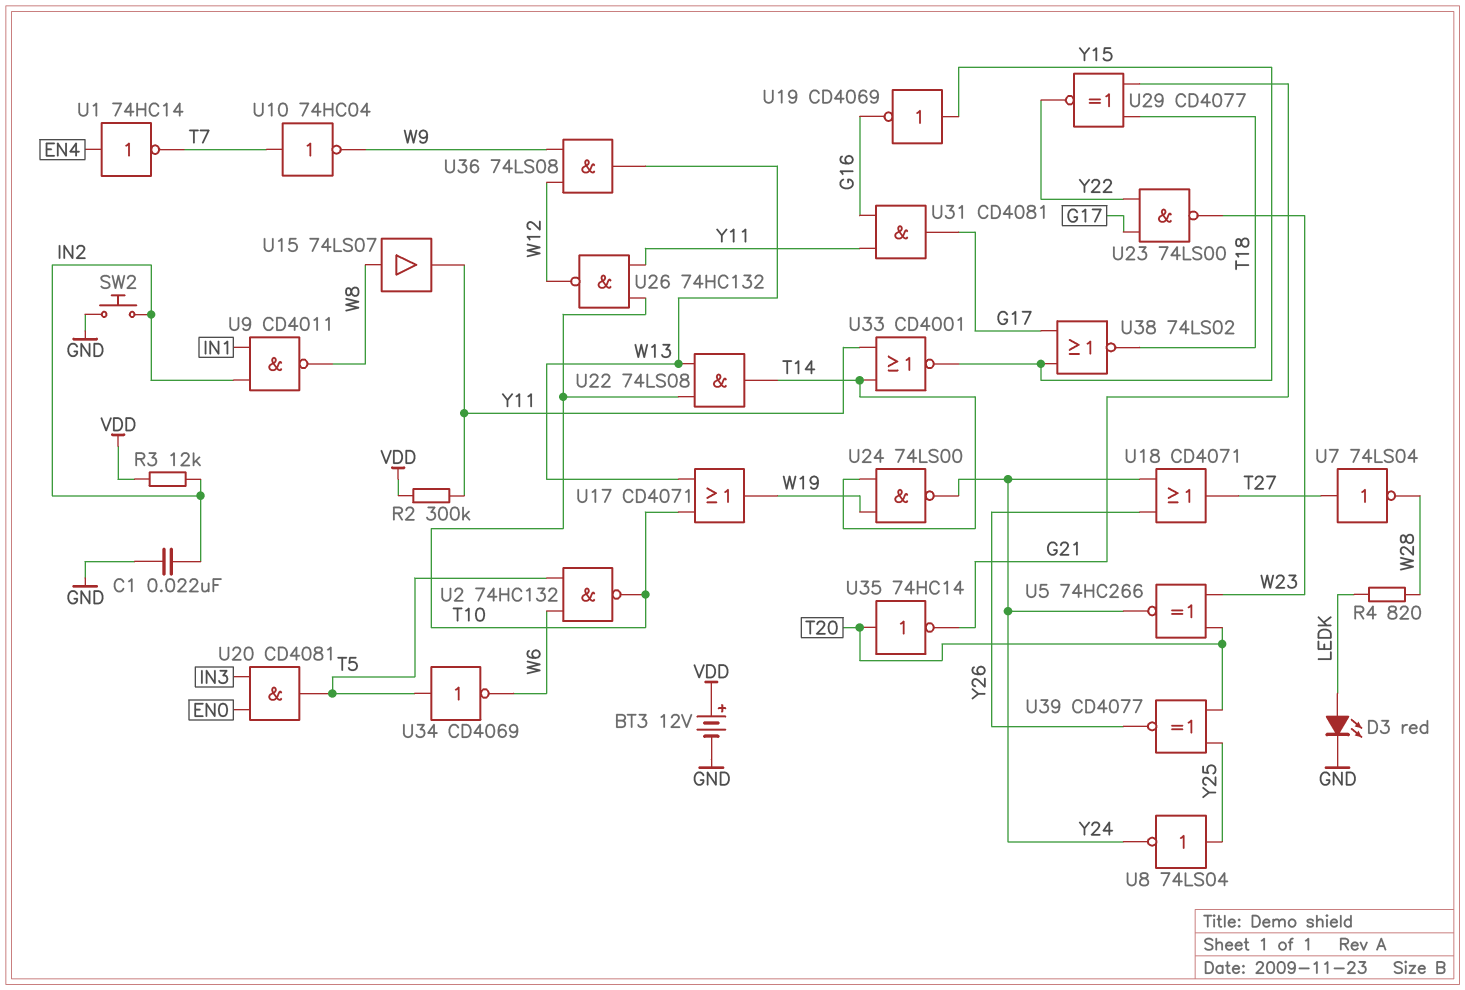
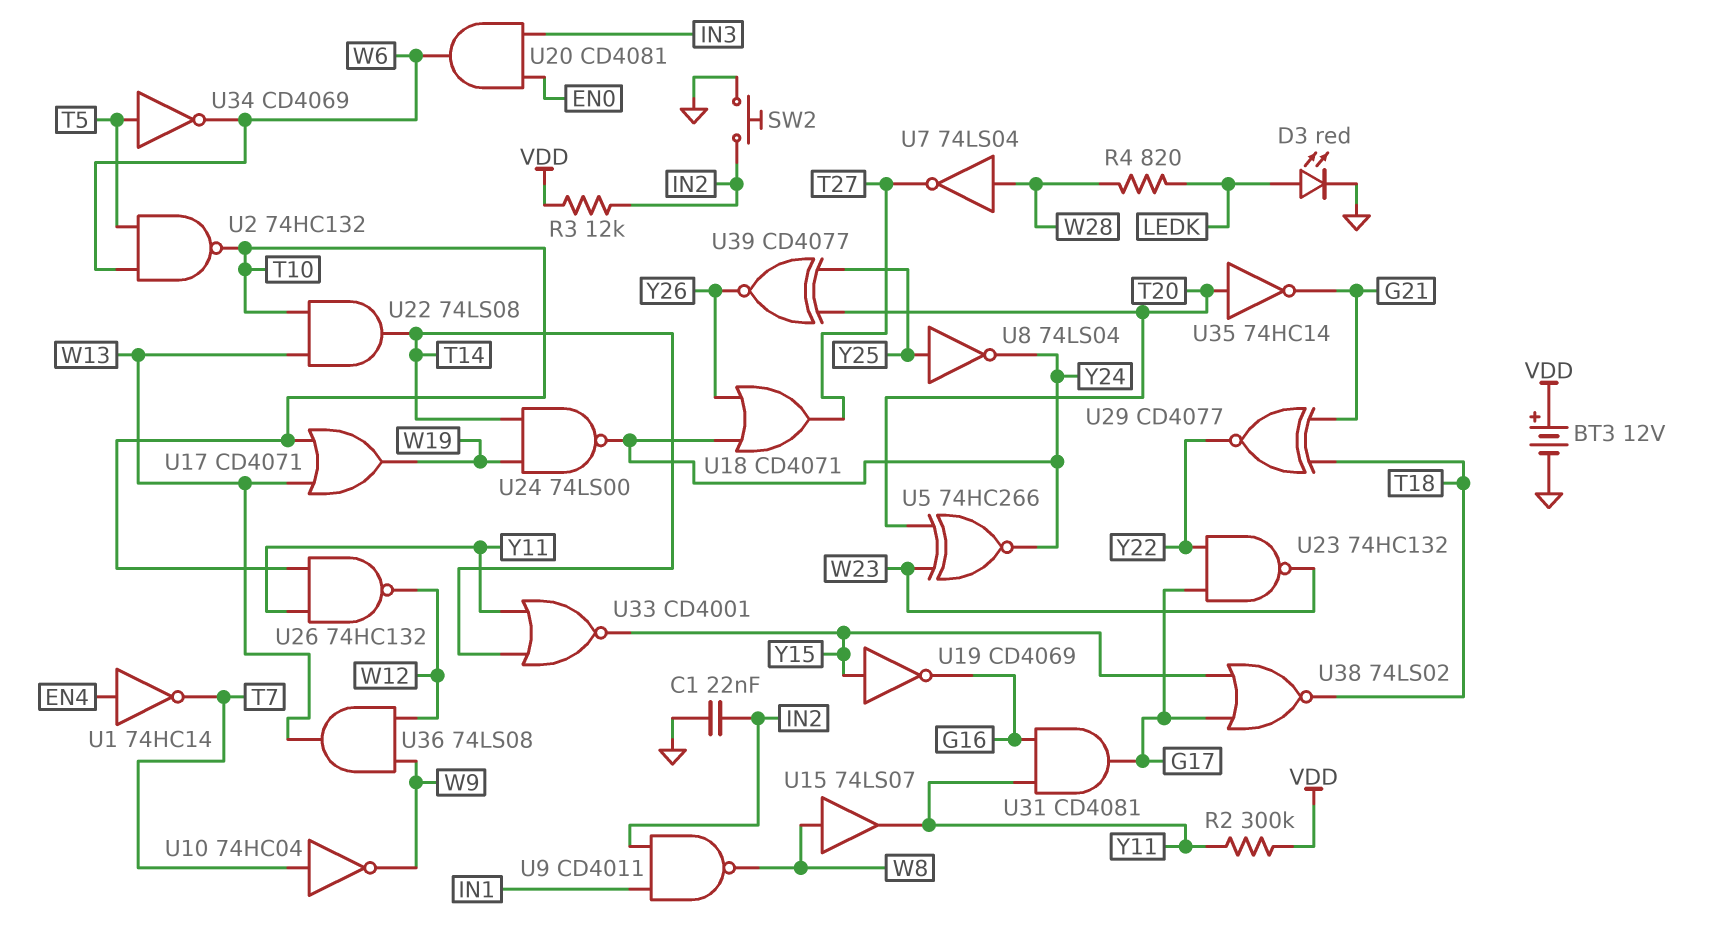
U7: NOT 74LS04 (in T27, out W28) -> NOT 74LS04 (in W28, out T27)
U20: AND CD4081 (in EN0, in IN3, out T5) -> AND CD4081 (in EN0, in IN3, out W6)
U23: NAND 74LS00 (in G17, in Y22, out W23) -> NAND 74HC132 (in G17, in Y22, out W23)

